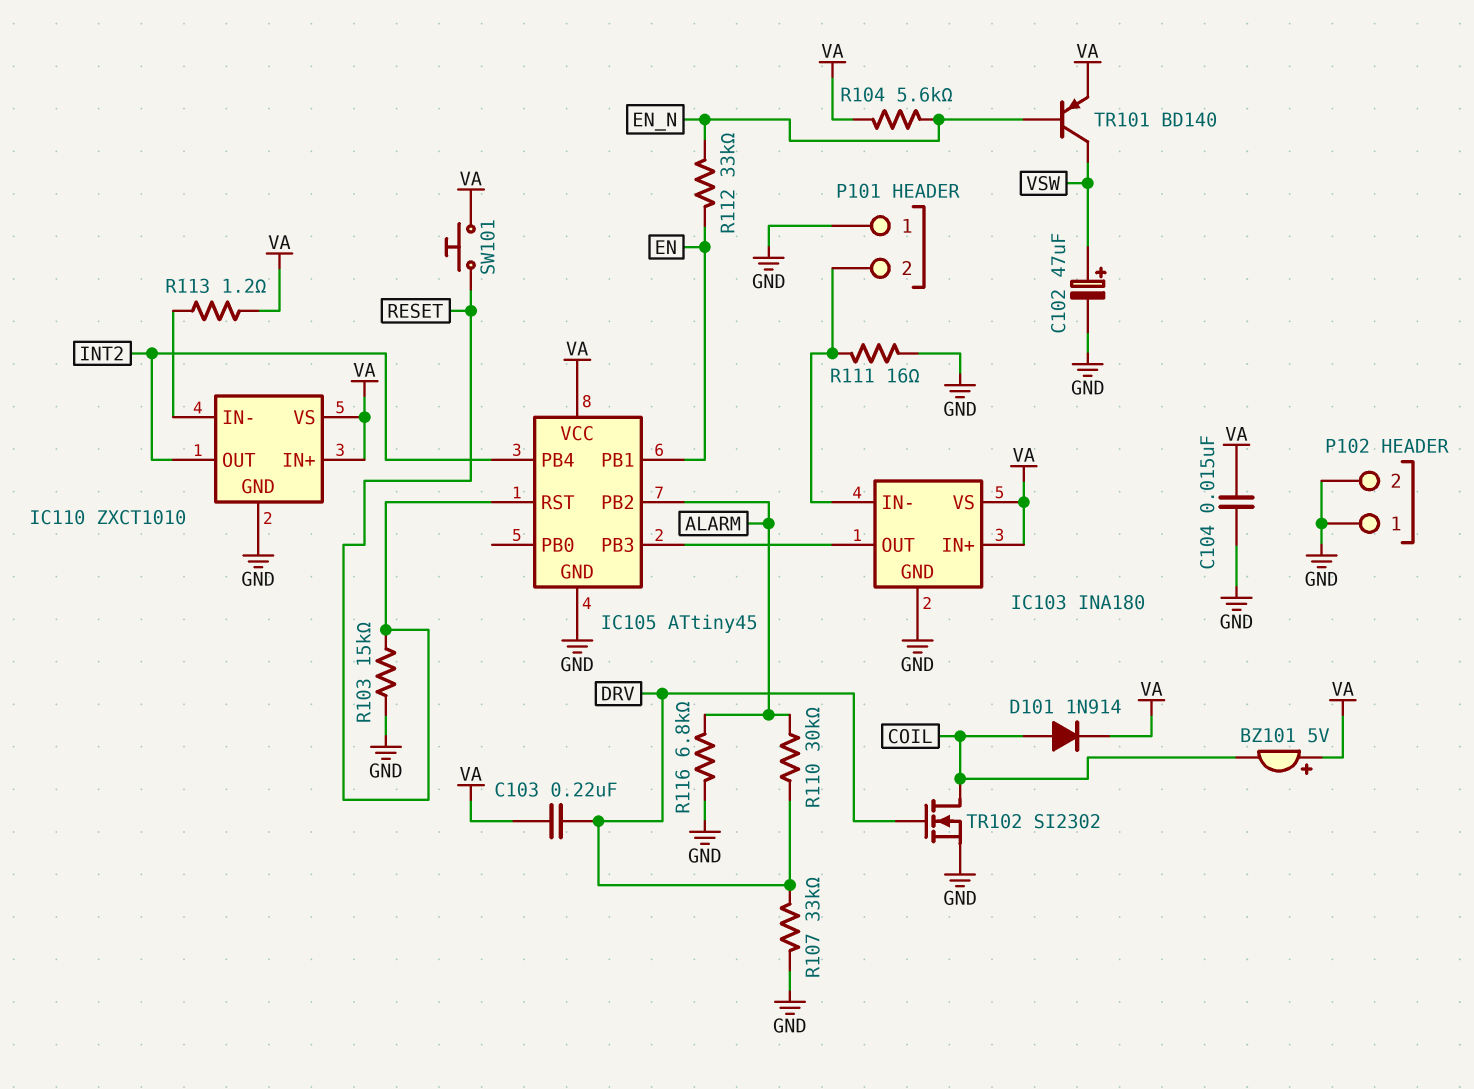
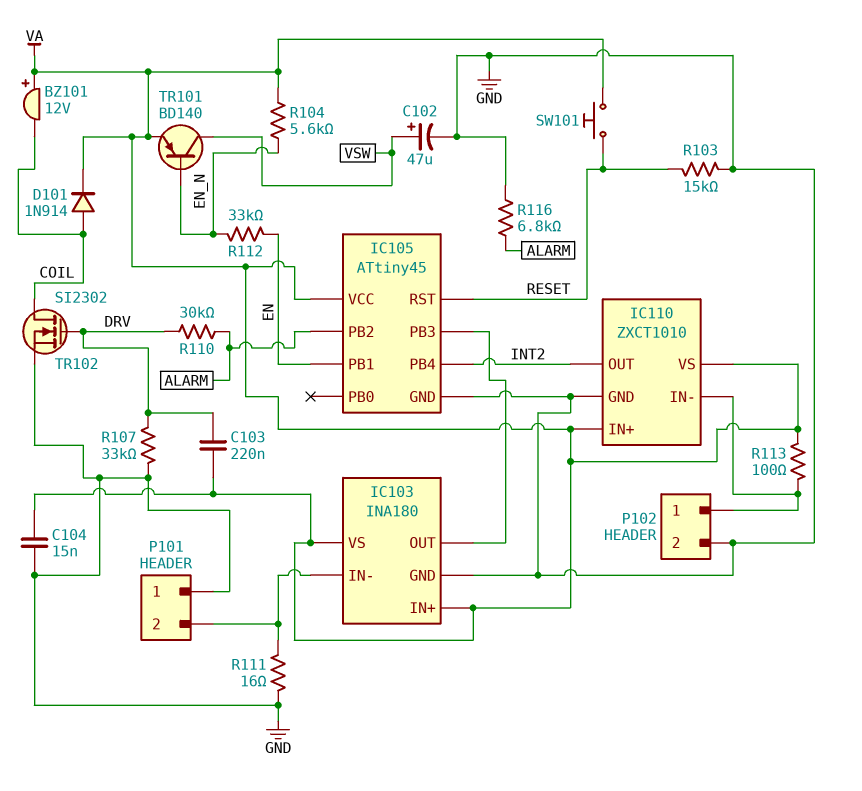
BZ101: buzzer 5V (plus VA, minus COIL) -> buzzer 12V (plus VA, minus COIL)
P102 pin 1: GND -> IC110/IN-
R113: 1.2 (IC110/IN-, VA) -> 100 (IC110/IN-, VA)

